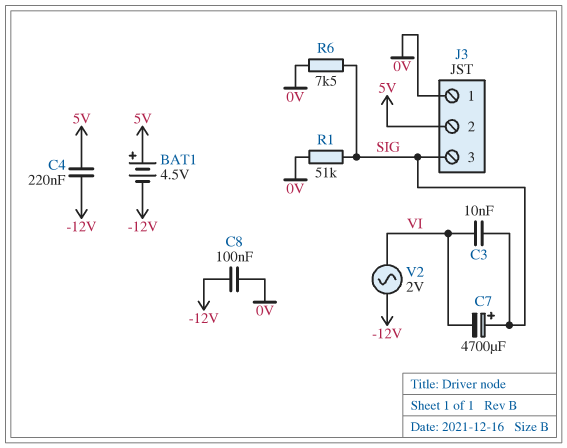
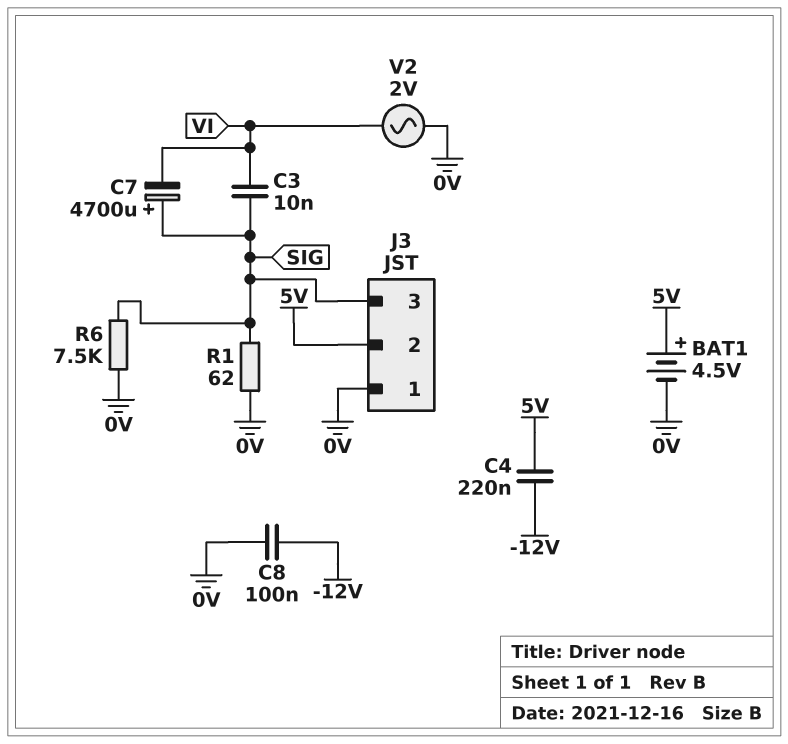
BAT1: 4.5V (plus 5V, minus -12V) -> 4.5V (plus 5V, minus 0V)
R1: 51k (0V, SIG) -> 62 (0V, SIG)
V2: AC 2V (-12V, VI) -> AC 2V (0V, VI)

